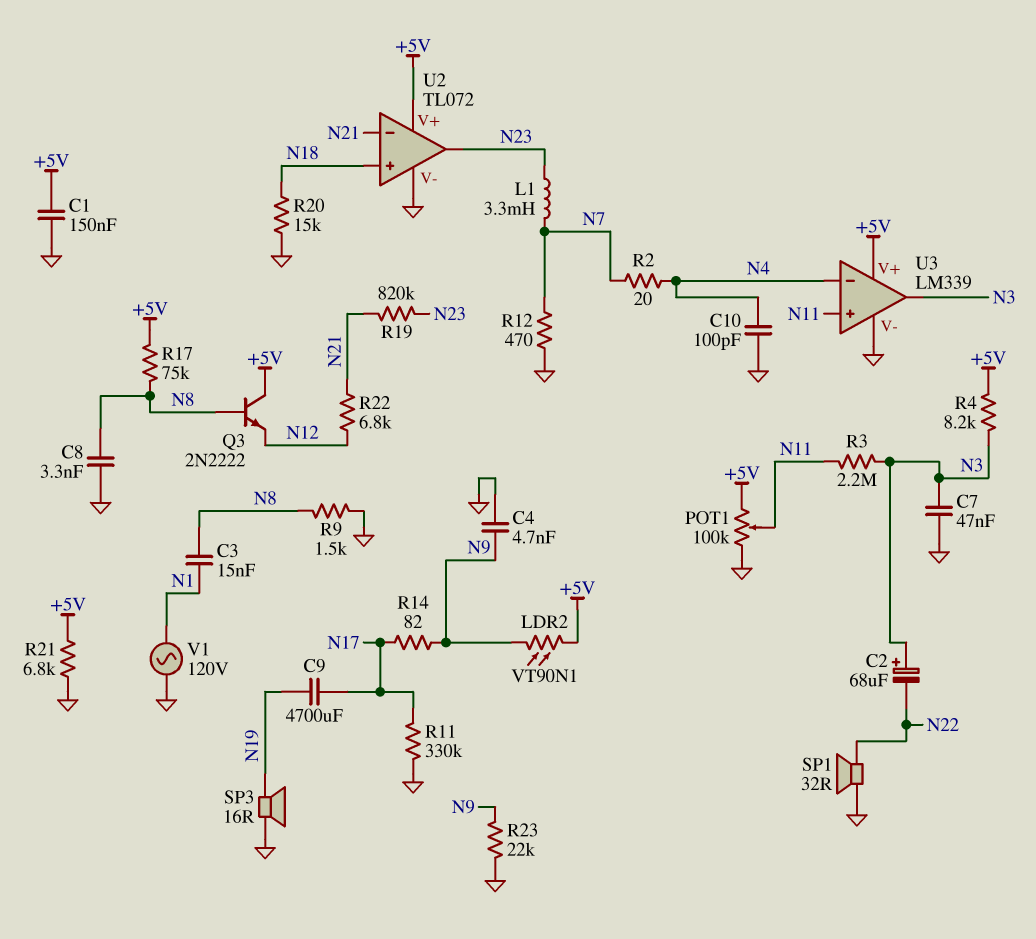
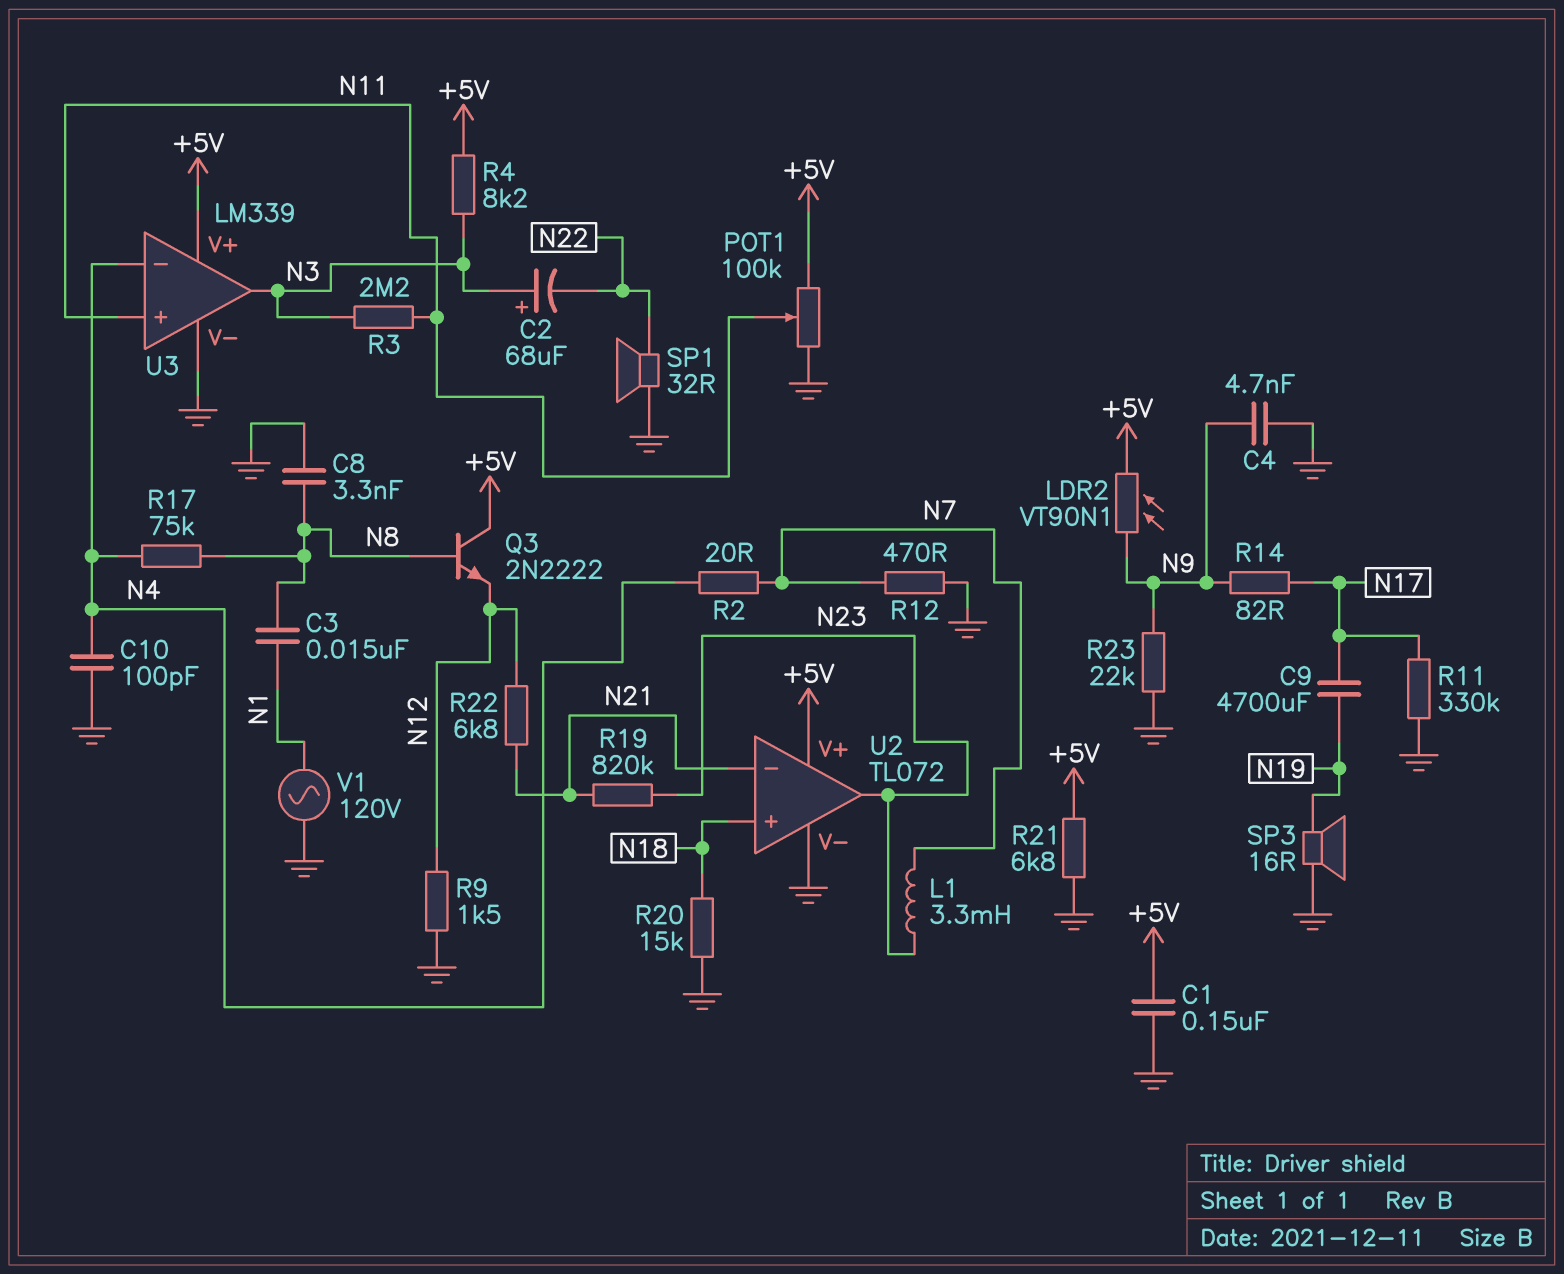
C7: 47nF (GND, N3) -> none
R9: 1.5k (GND, N8) -> 1.5k (GND, N12)
R17: 75k (+5V, N8) -> 75k (N4, N8)

